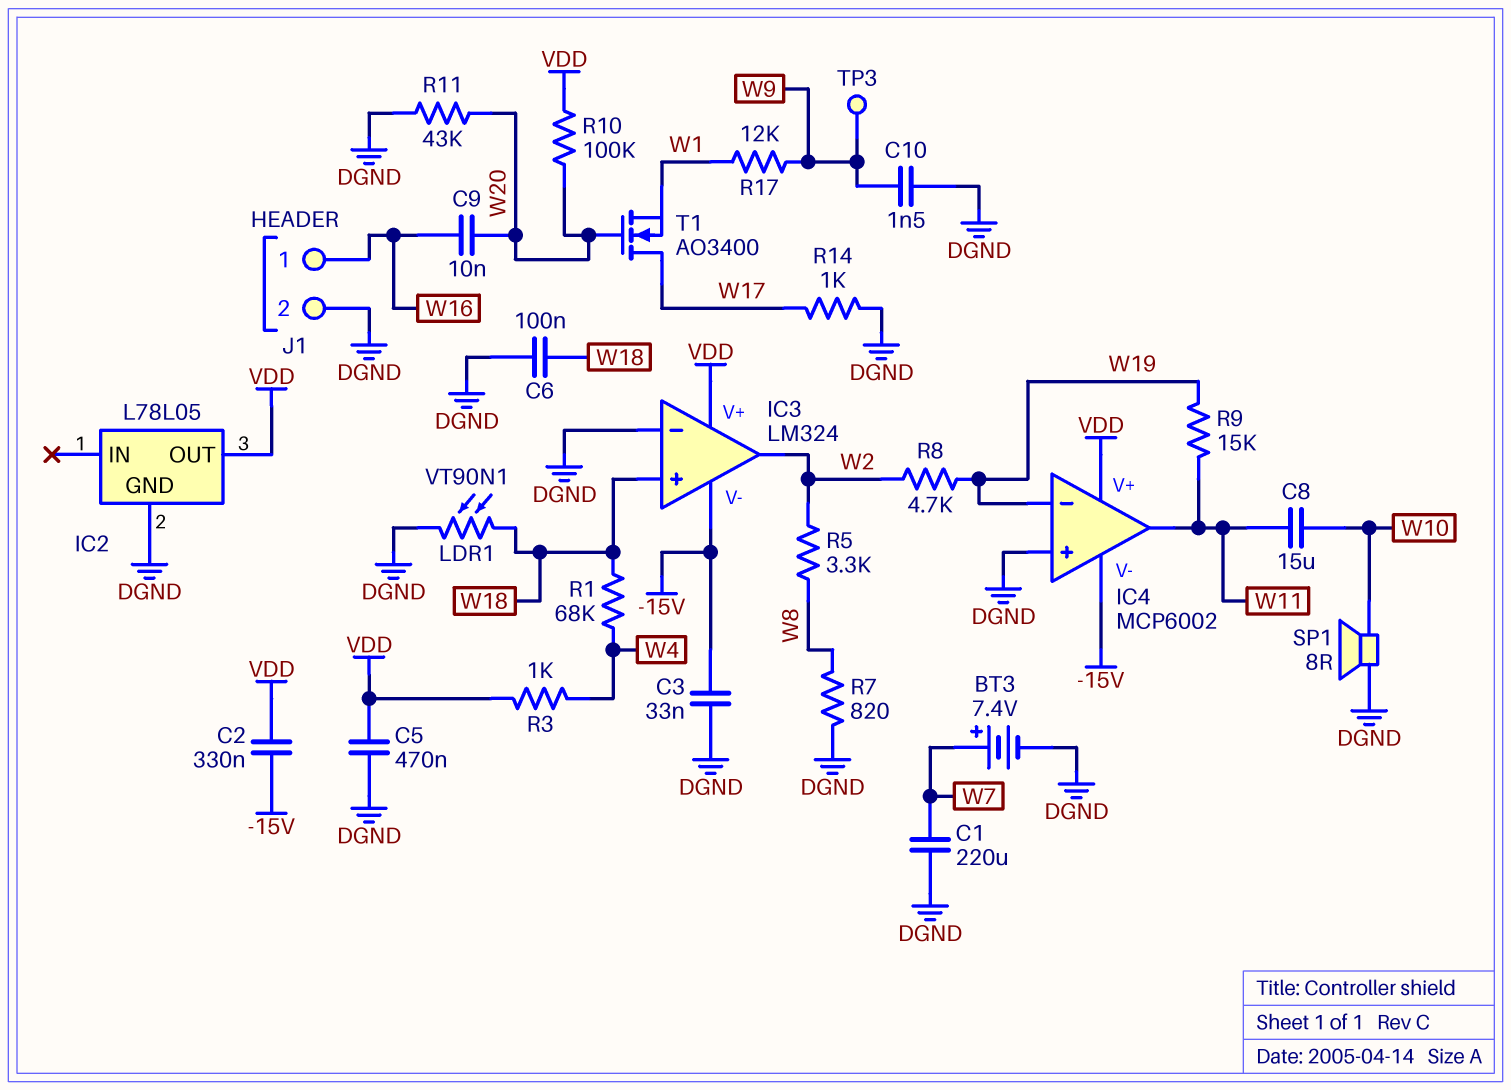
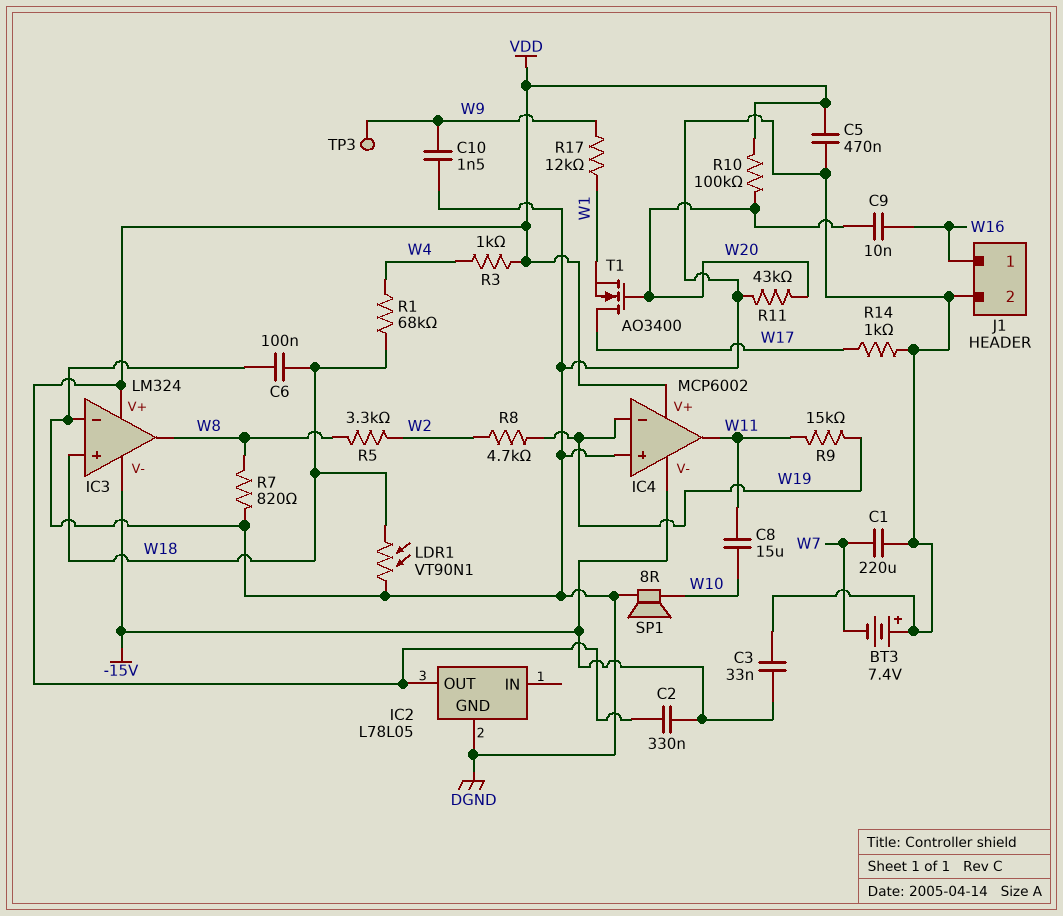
BT3: 7.4V (plus W7, minus DGND) -> 7.4V (plus DGND, minus W7)
IC3 pin out: W2 -> W8

